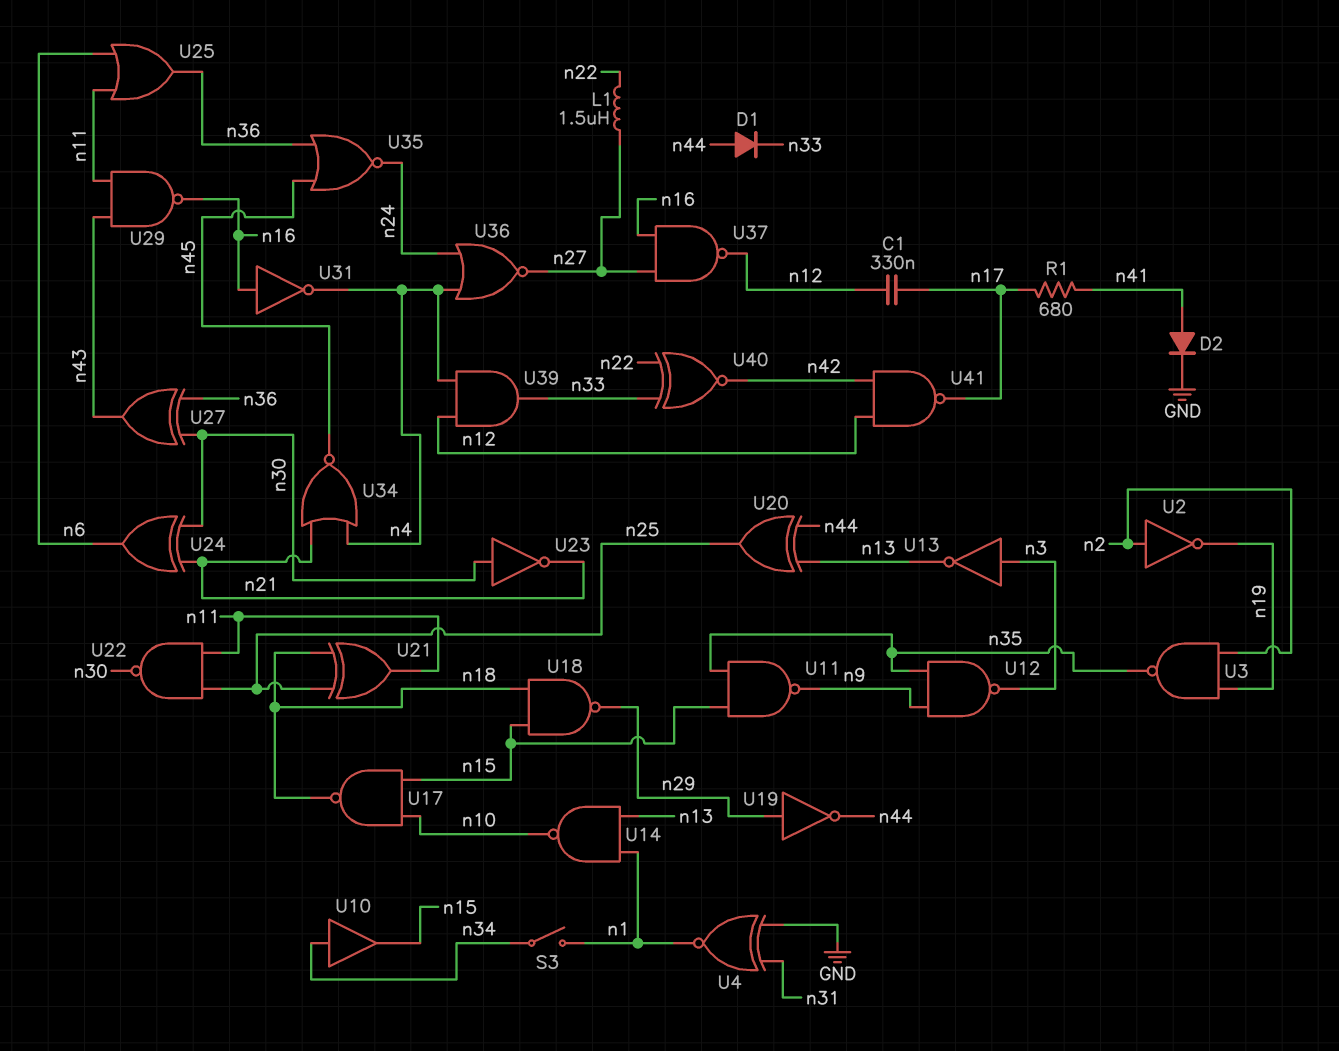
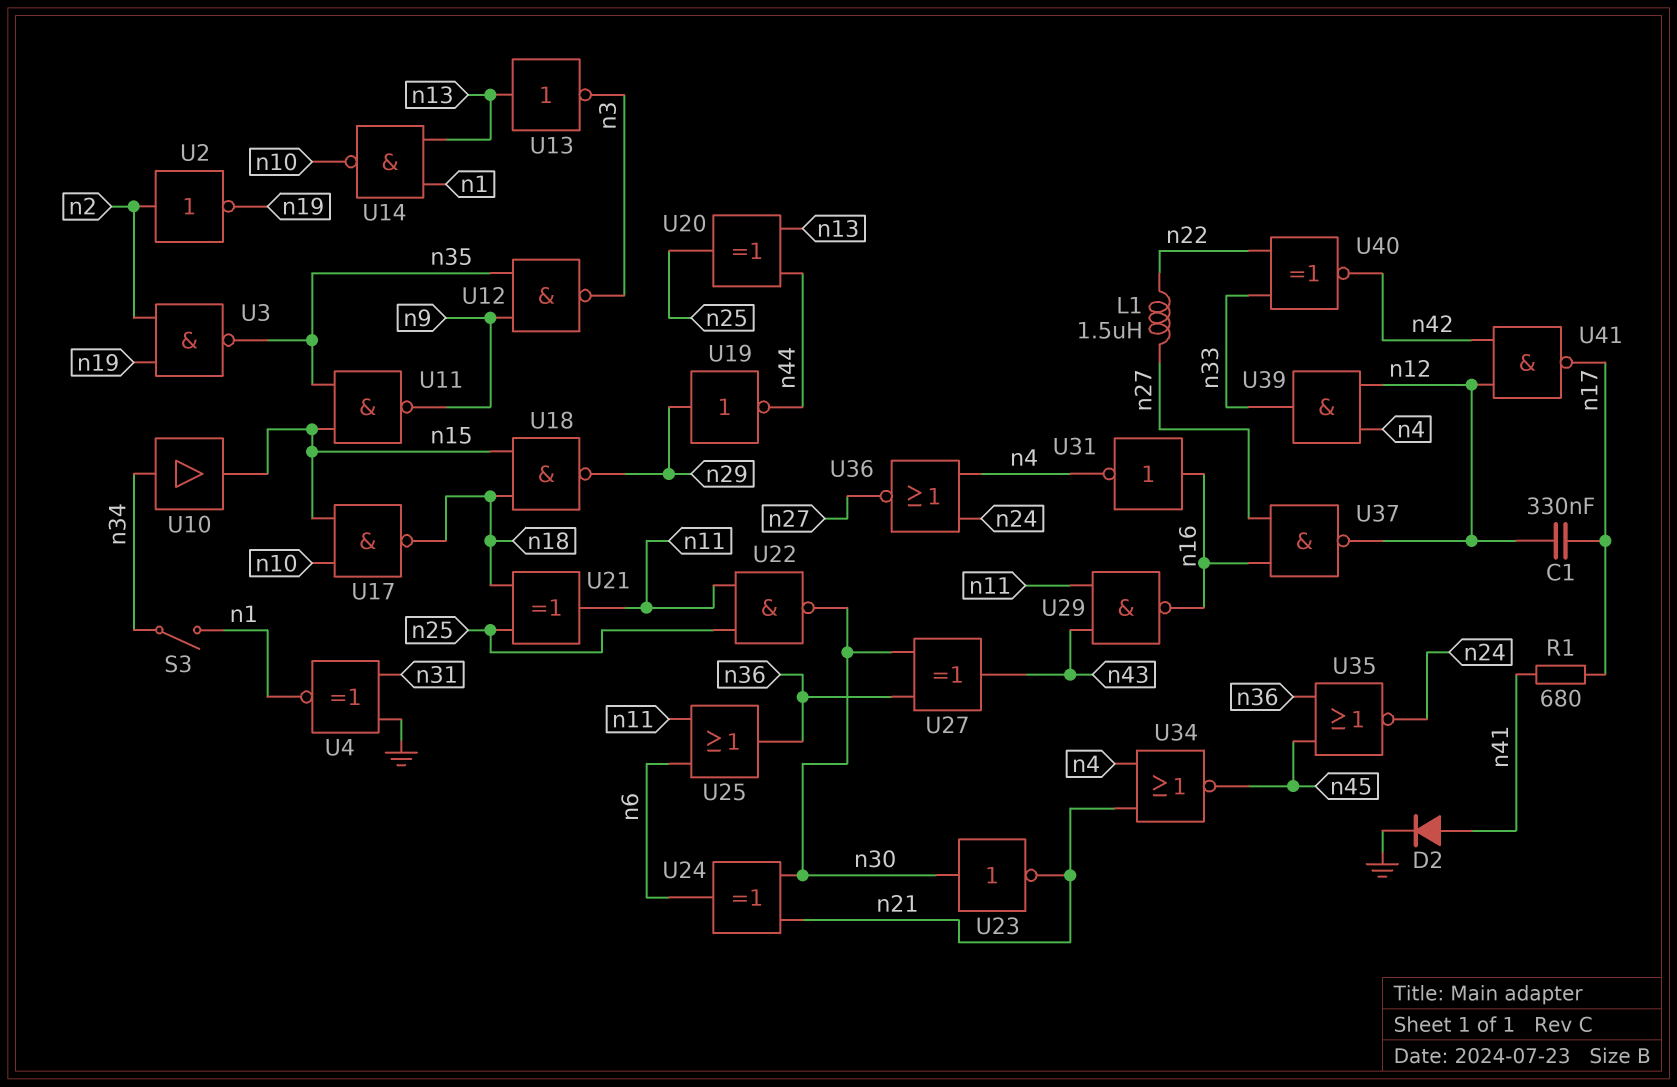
D1: diode (A n44, K n33) -> none
U13: NOT (in n3, out n13) -> NOT (in n13, out n3)

